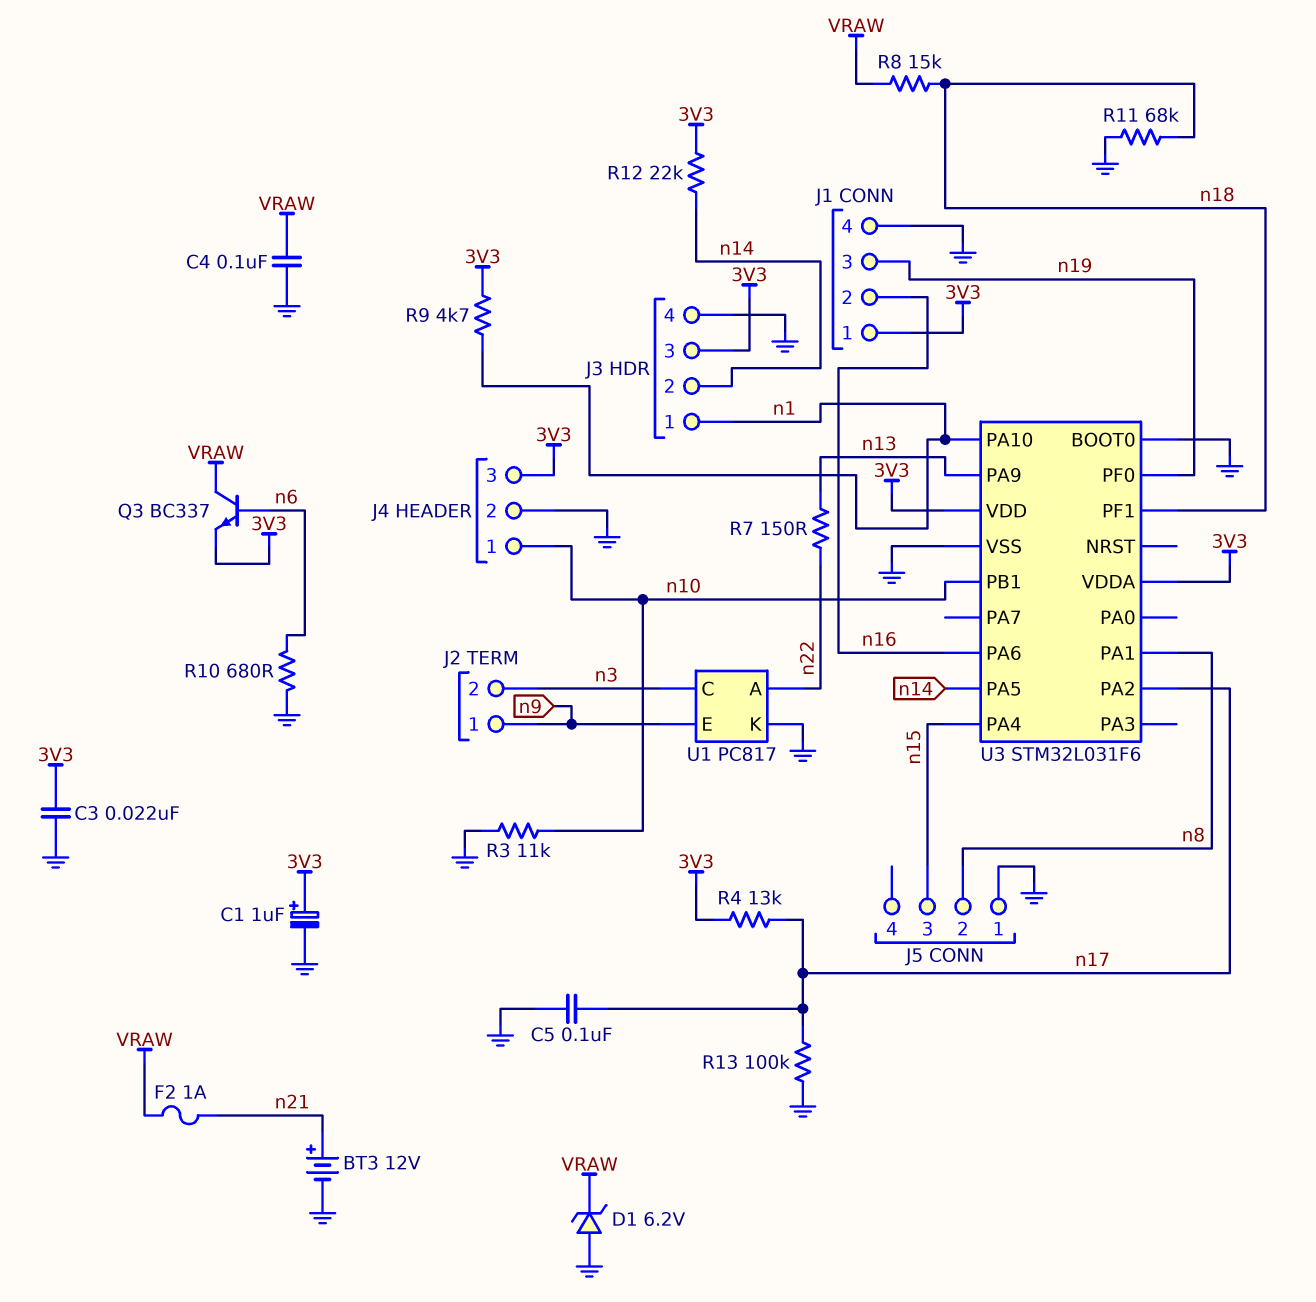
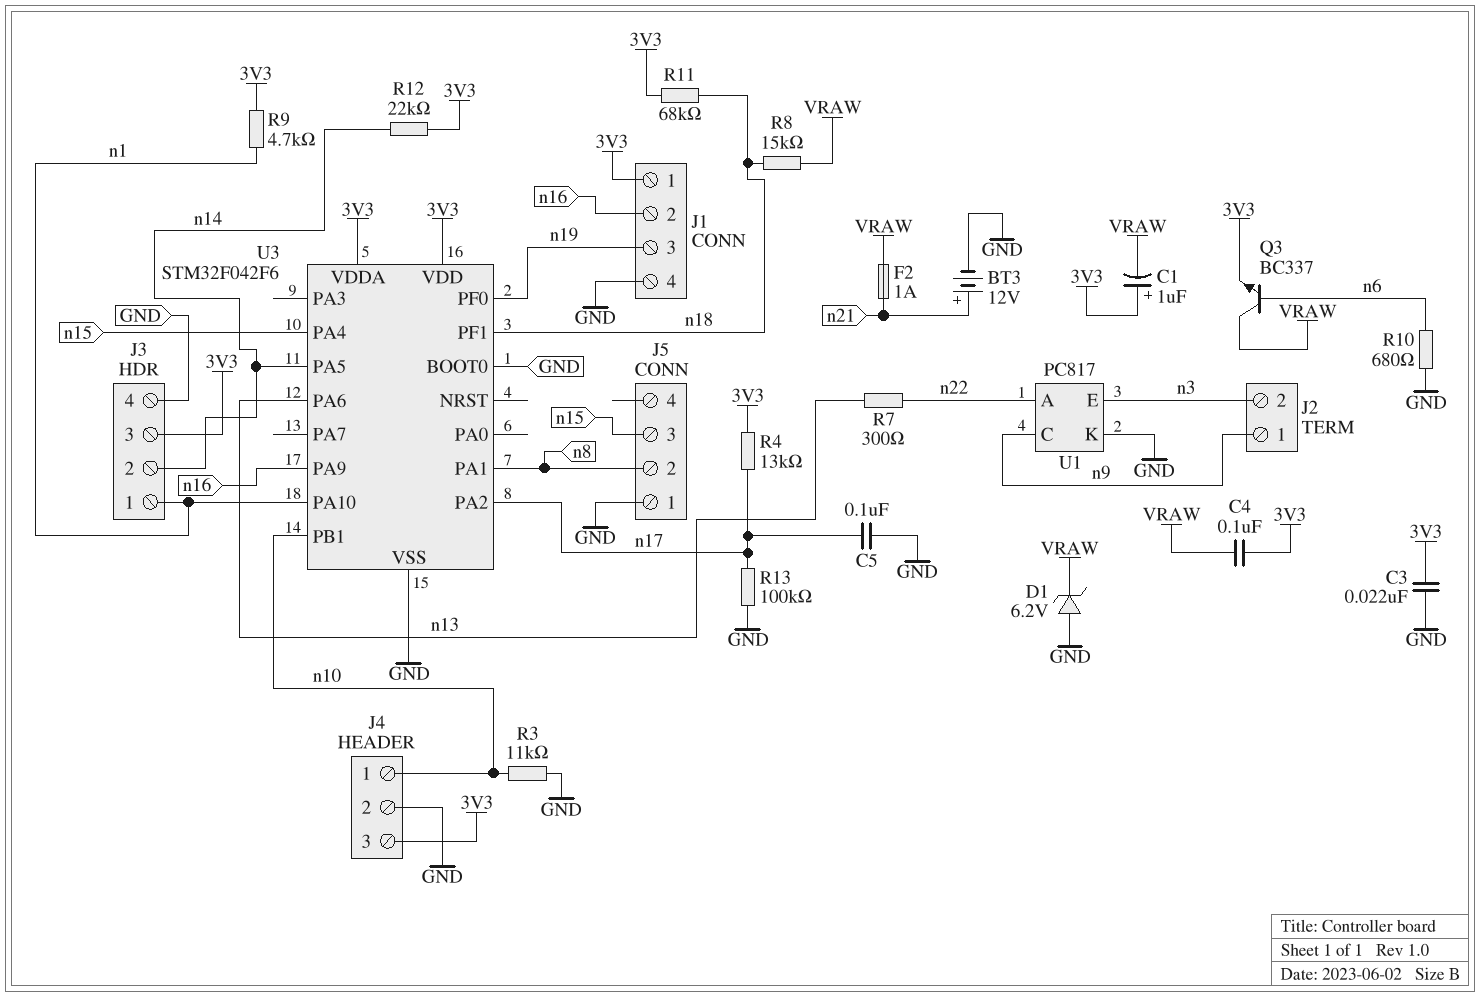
C1: 1uF (plus 3V3, minus GND) -> 1uF (plus 3V3, minus VRAW)
C4: 100nF (GND, VRAW) -> 100nF (3V3, VRAW)
R7: 150 (n13, n22) -> 300 (n13, n22)
R11: 68k (GND, n18) -> 68k (3V3, n18)
U1 pin C: n3 -> n9
U1 pin E: n9 -> n3
U3: STM32L031F6 -> STM32F042F6
U3 pin PA6: n16 -> n13
U3 pin PA9: n13 -> n16

